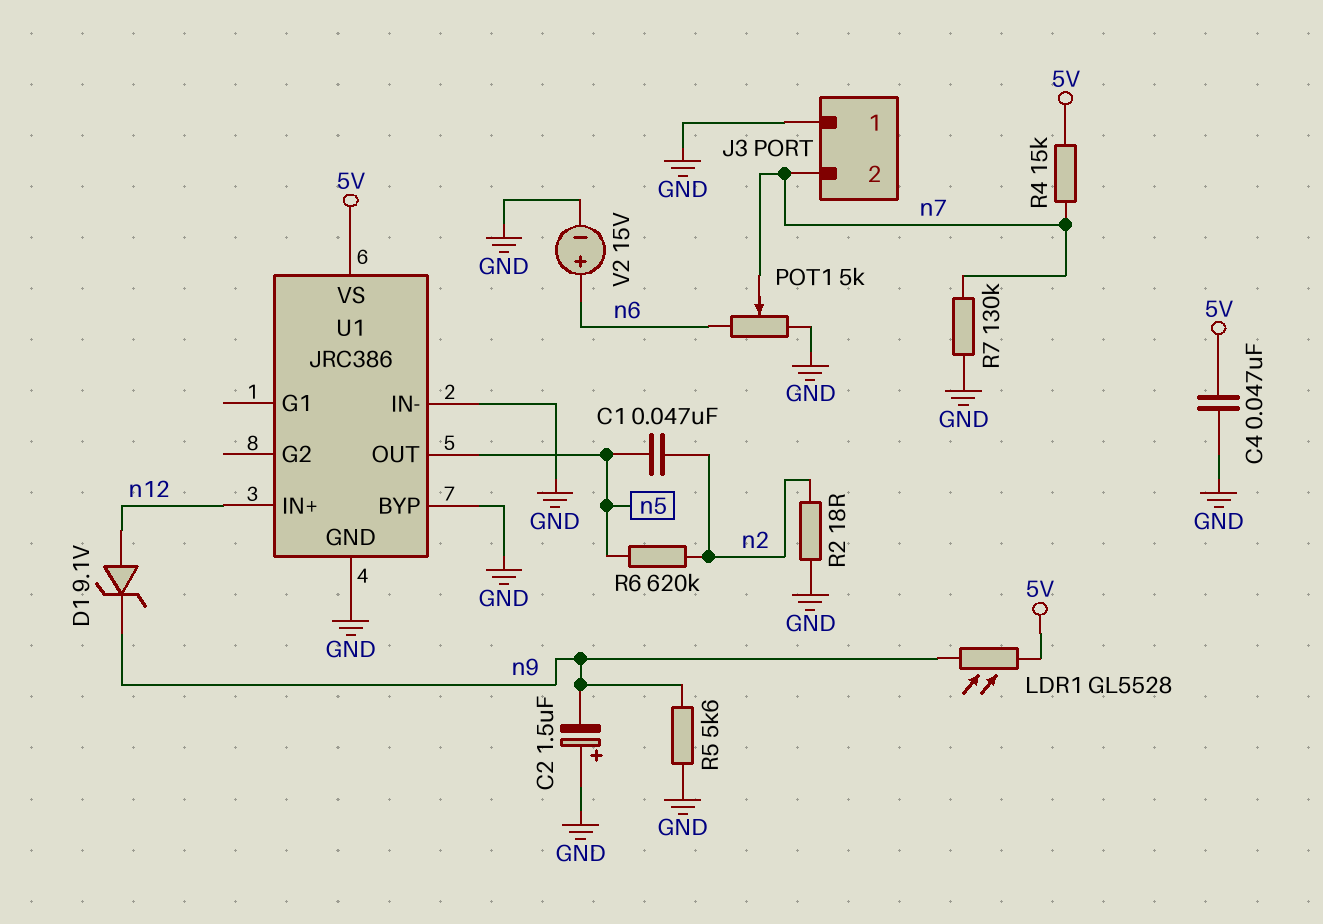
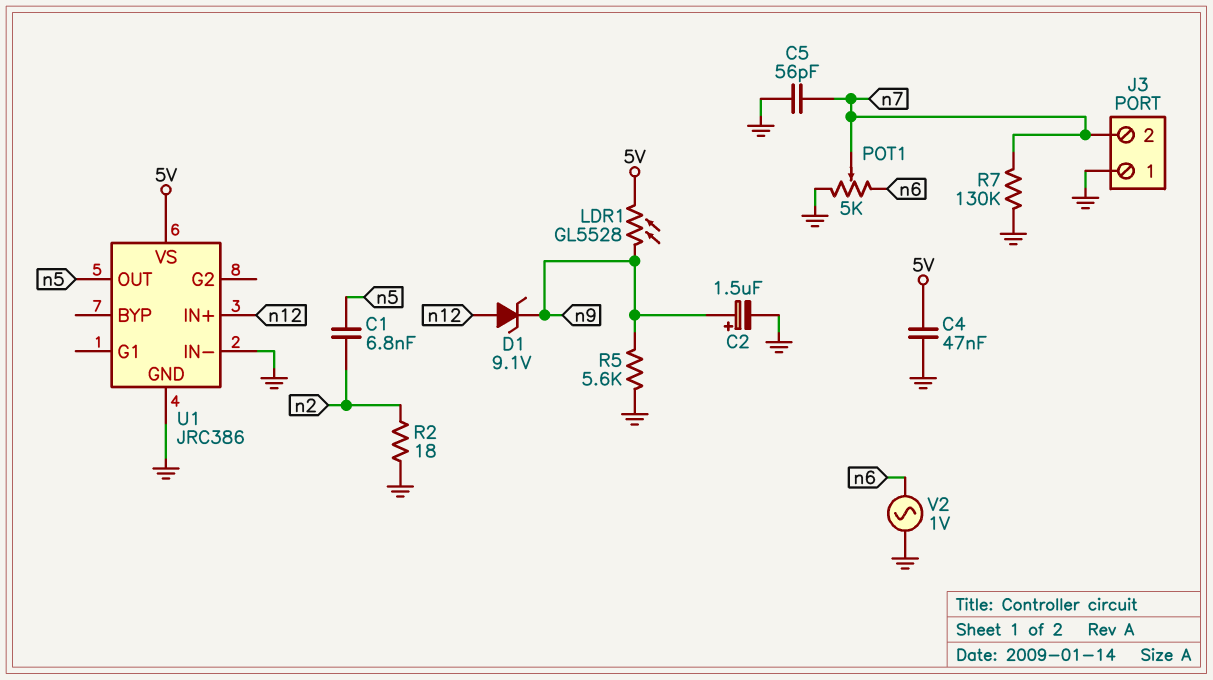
C1: 47nF (n2, n5) -> 6.8nF (n2, n5)
C2: 1.5uF (plus GND, minus n9) -> 1.5uF (plus n9, minus GND)
C5: none -> 56pF (GND, n7)
R4: 15k (5V, n7) -> none
R6: 620k (n2, n5) -> none
U1 pin BYP: GND -> none
V2: 15V (plus n6, minus GND) -> AC 1V (GND, n6)

